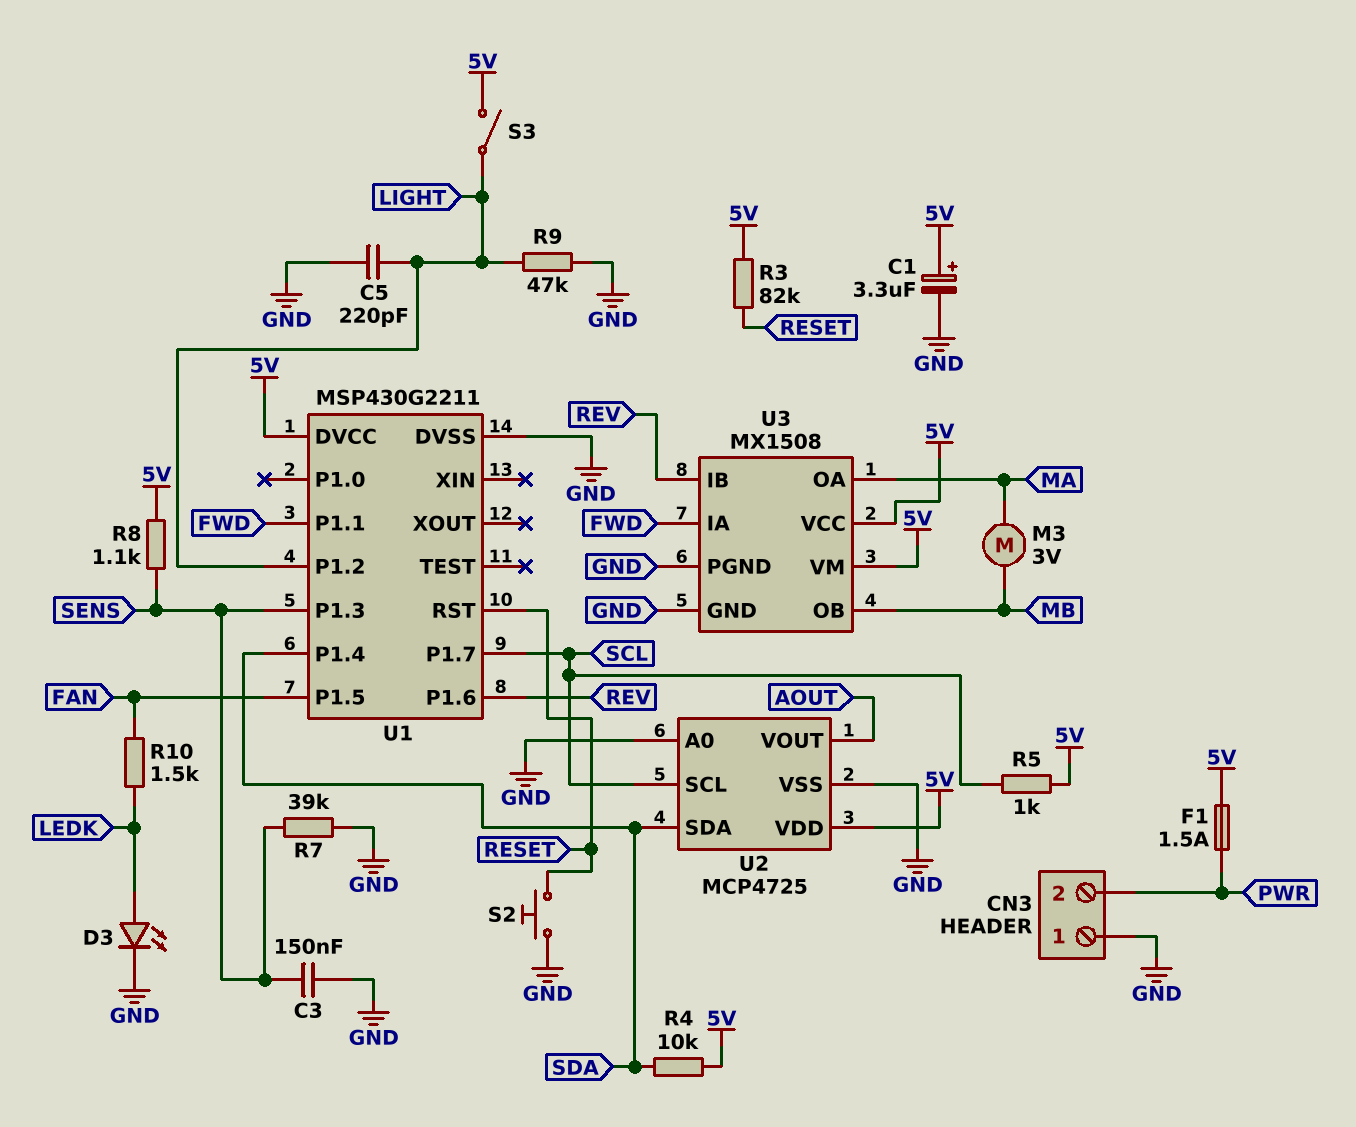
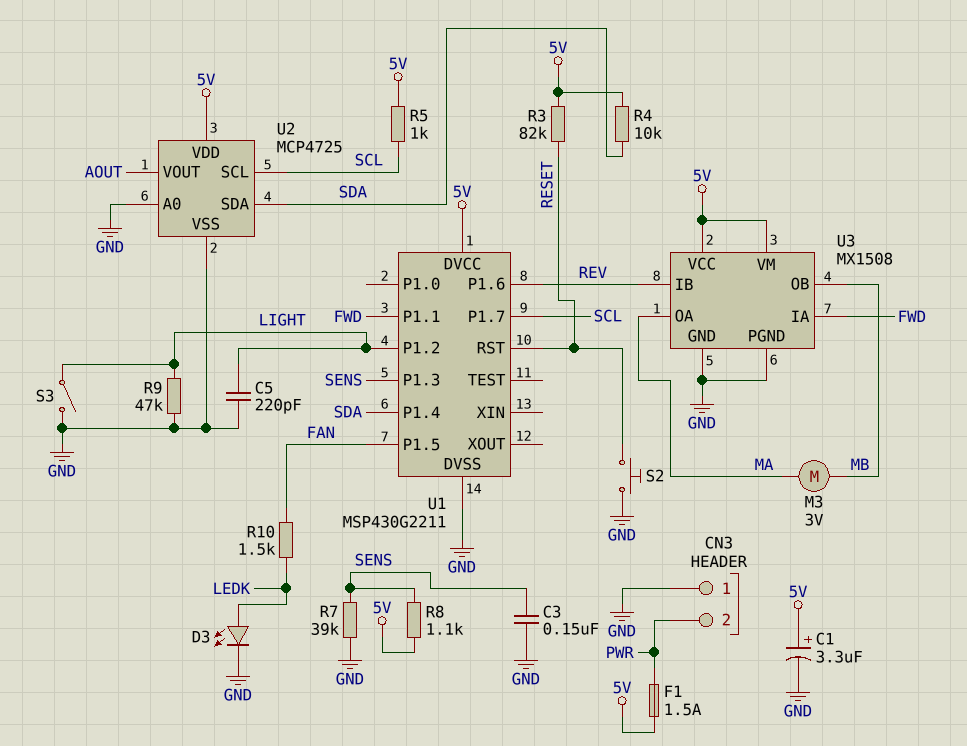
S3: switch (5V, LIGHT) -> switch (GND, LIGHT)

